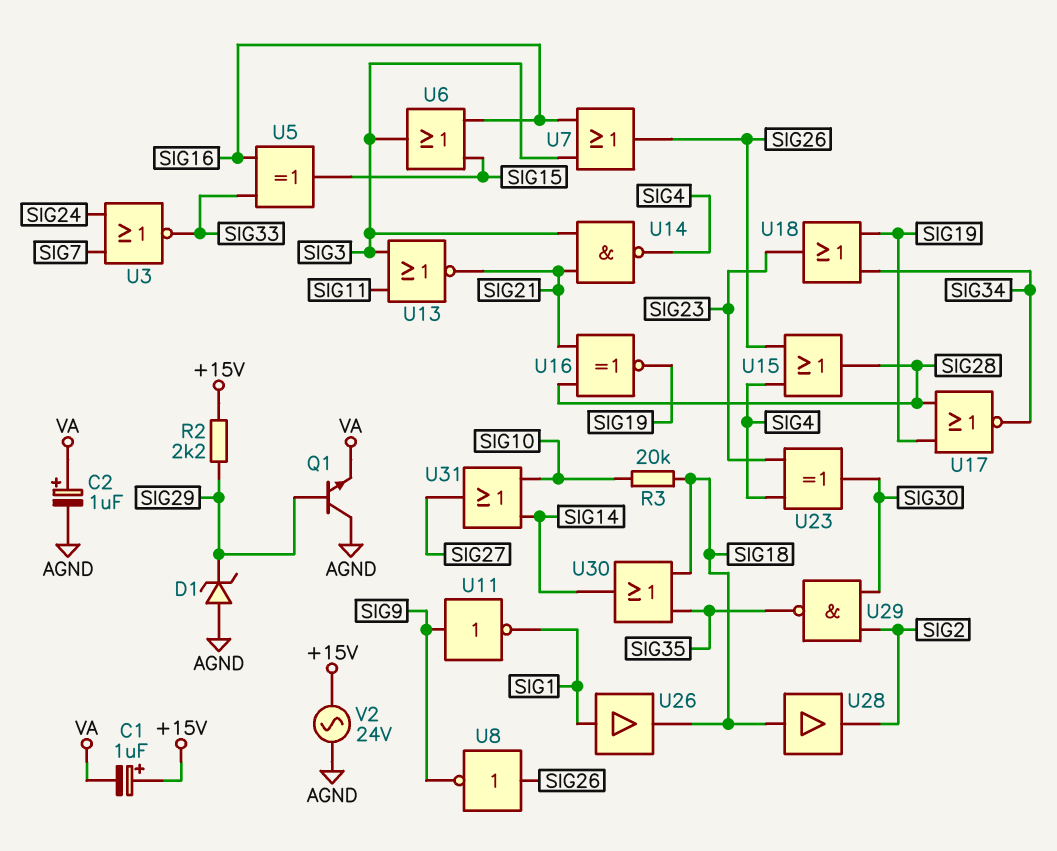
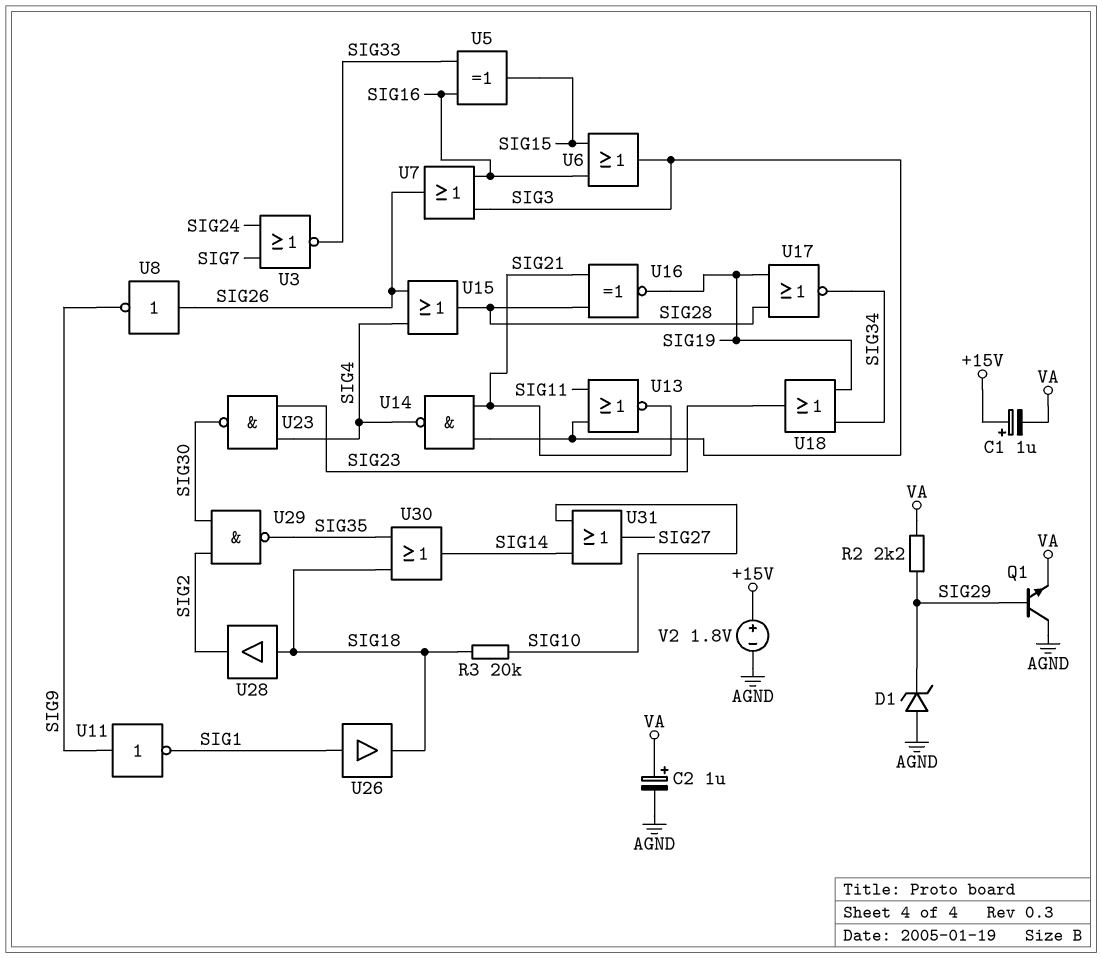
R2: 2.2k (+15V, SIG29) -> 2.2k (SIG29, VA)
U23: XOR (in SIG4, in SIG23, out SIG30) -> NAND (in SIG4, in SIG23, out SIG30)
V2: AC 24V (+15V, AGND) -> 1.8V (plus +15V, minus AGND)

